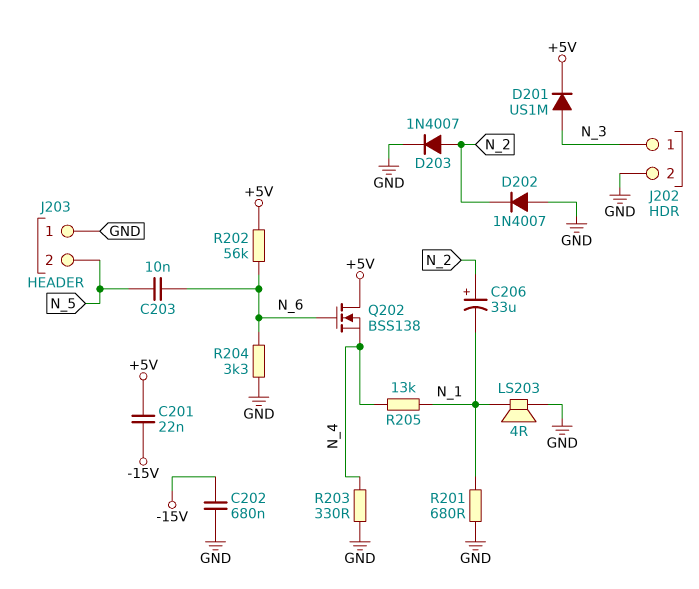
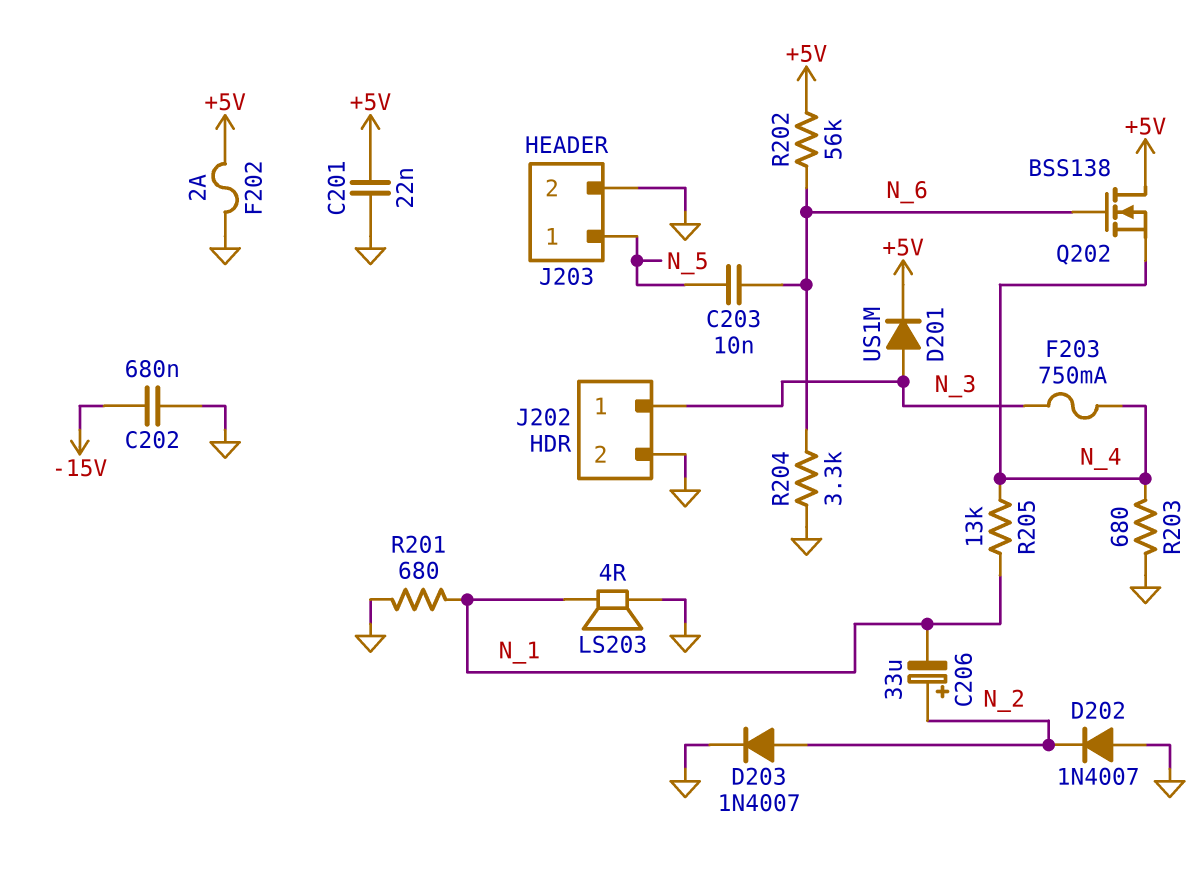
C201: 22nF (+5V, -15V) -> 22nF (+5V, GND)
F202: none -> 2A (+5V, GND)
F203: none -> 750mA (N_3, N_4)
J203 pin 1: GND -> N_5
J203 pin 2: N_5 -> GND
R203: 330 (GND, N_4) -> 680 (GND, N_4)

